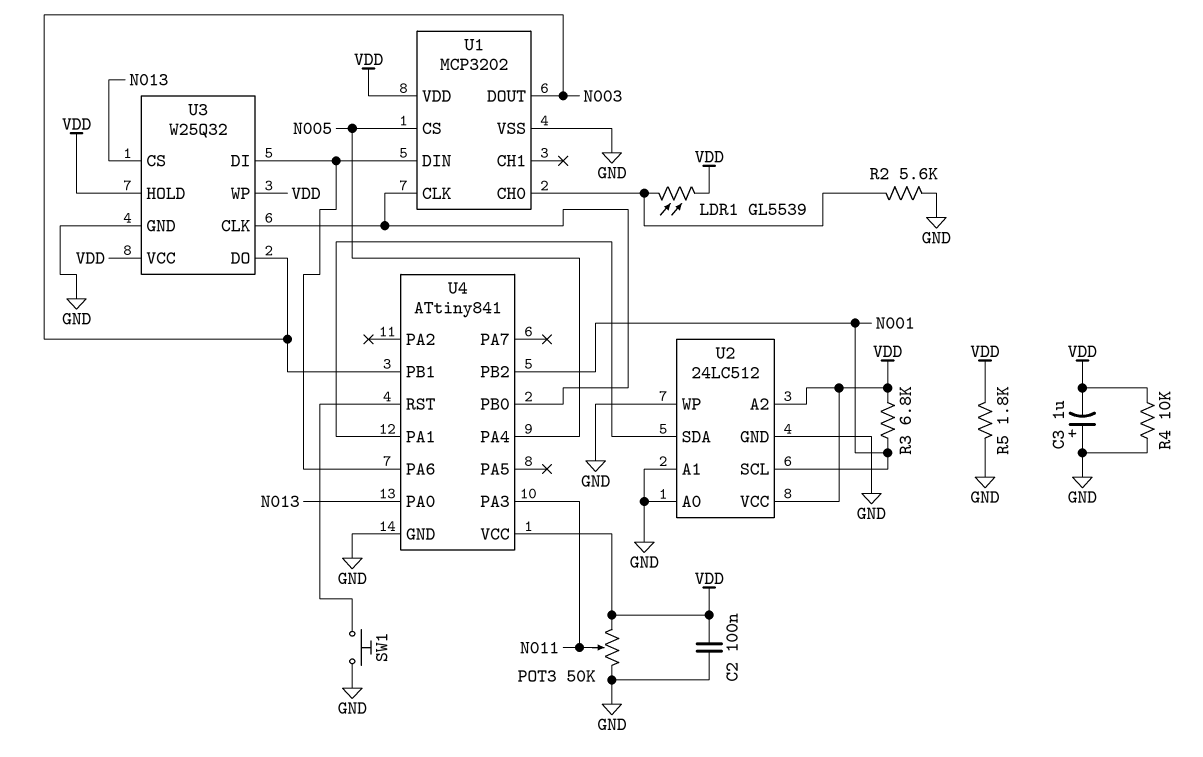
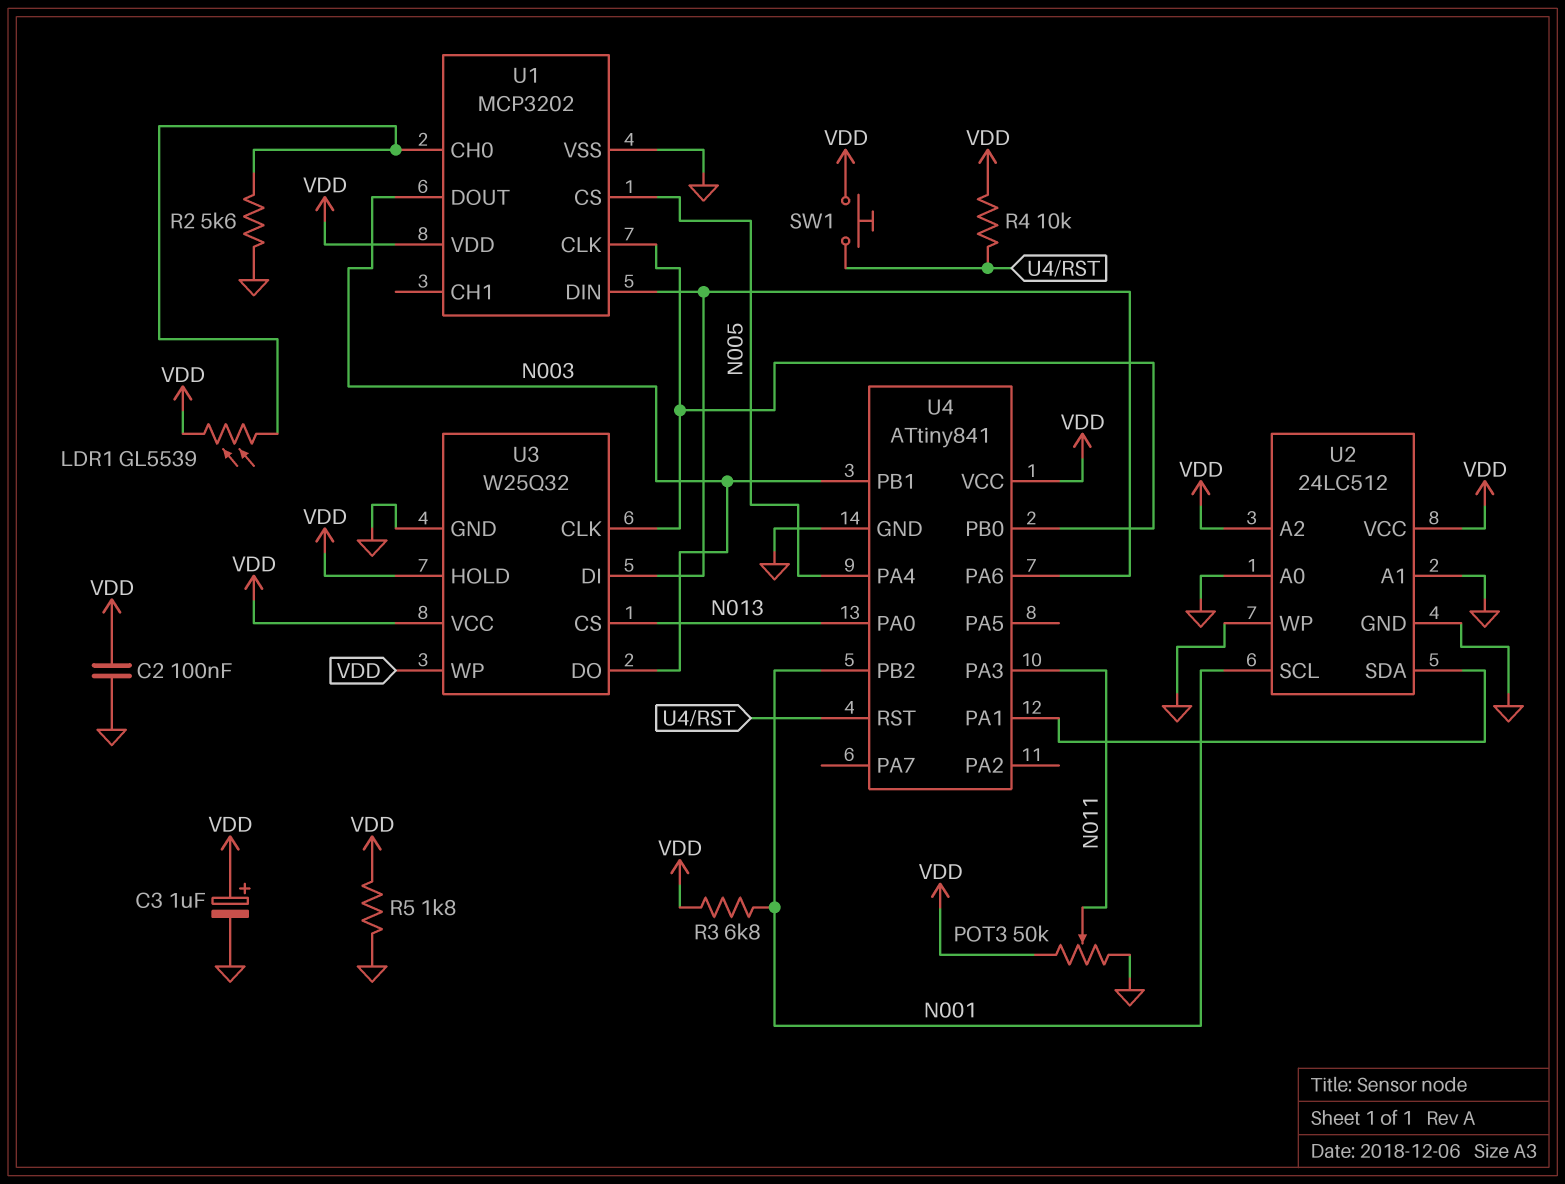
C3: 1uF (plus GND, minus VDD) -> 1uF (plus VDD, minus GND)
R4: 10k (GND, VDD) -> 10k (U4/RST, VDD)
SW1: button (GND, U4/RST) -> button (U4/RST, VDD)

